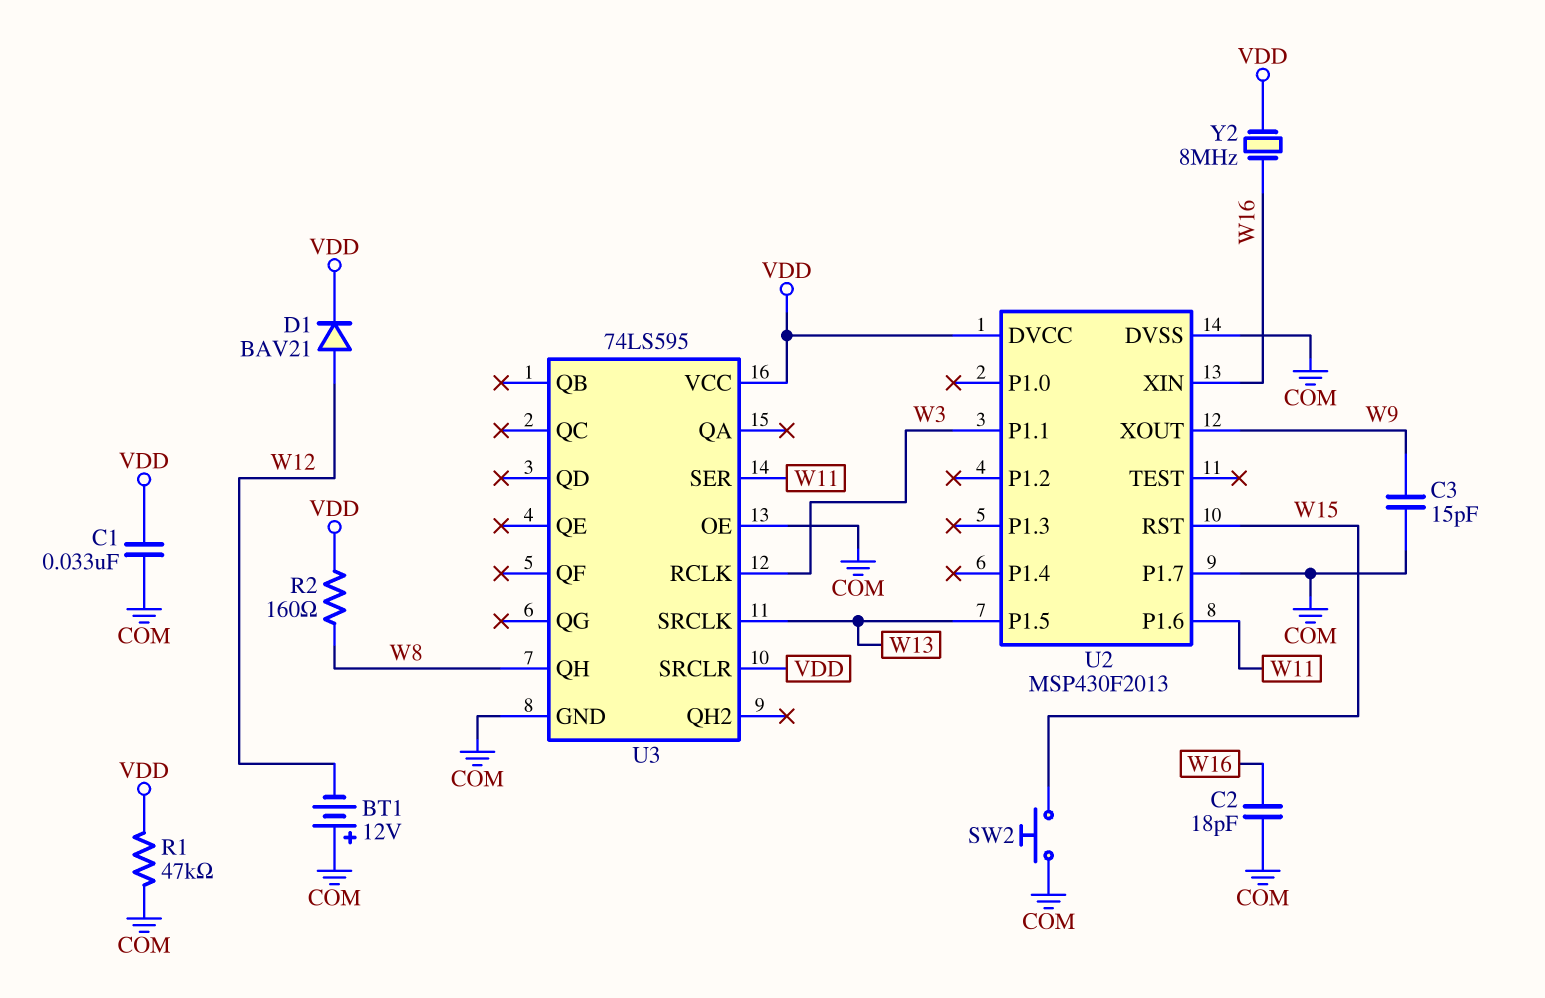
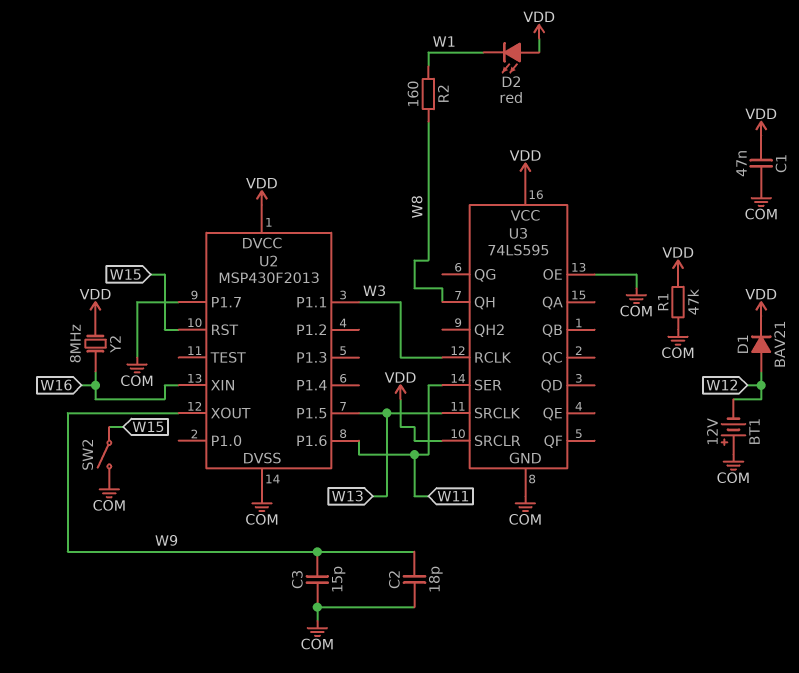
C1: 33nF (COM, VDD) -> 47nF (COM, VDD)
C2: 18pF (COM, W16) -> 18pF (COM, W9)
D2: none -> LED red (A VDD, K W1)
R2: 160 (VDD, W8) -> 160 (W1, W8)
SW2: button (COM, W15) -> switch (COM, W15)

